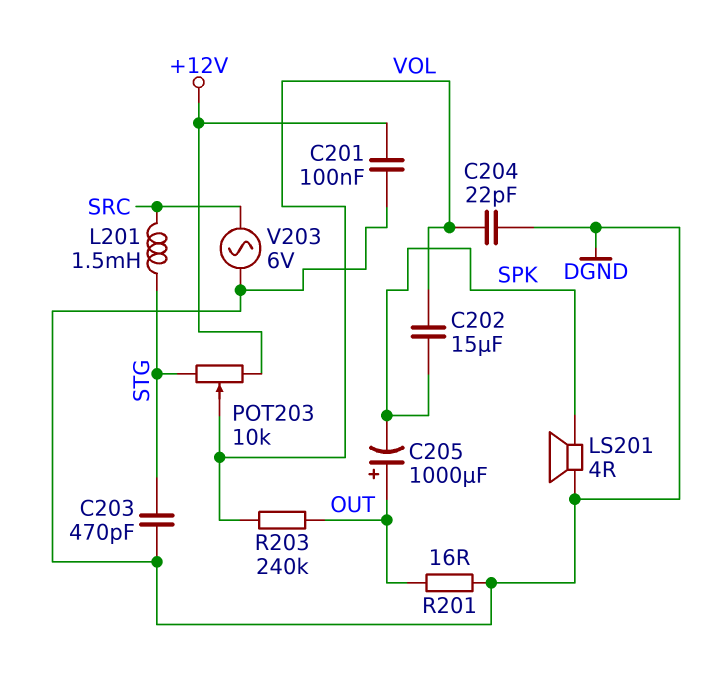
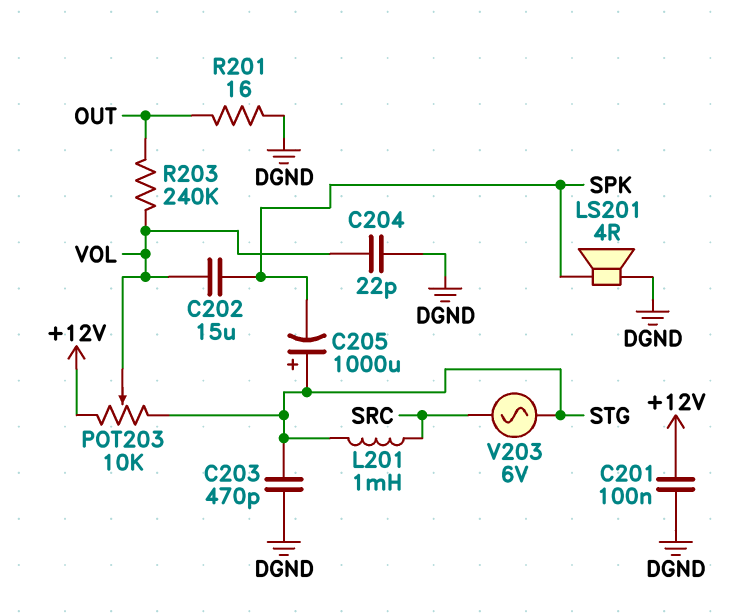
C205: 1000uF (plus OUT, minus SPK) -> 1000uF (plus STG, minus SPK)
L201: 1.5mH (SRC, STG) -> 1mH (SRC, STG)
V203: AC 6V (DGND, SRC) -> AC 6V (SRC, STG)

